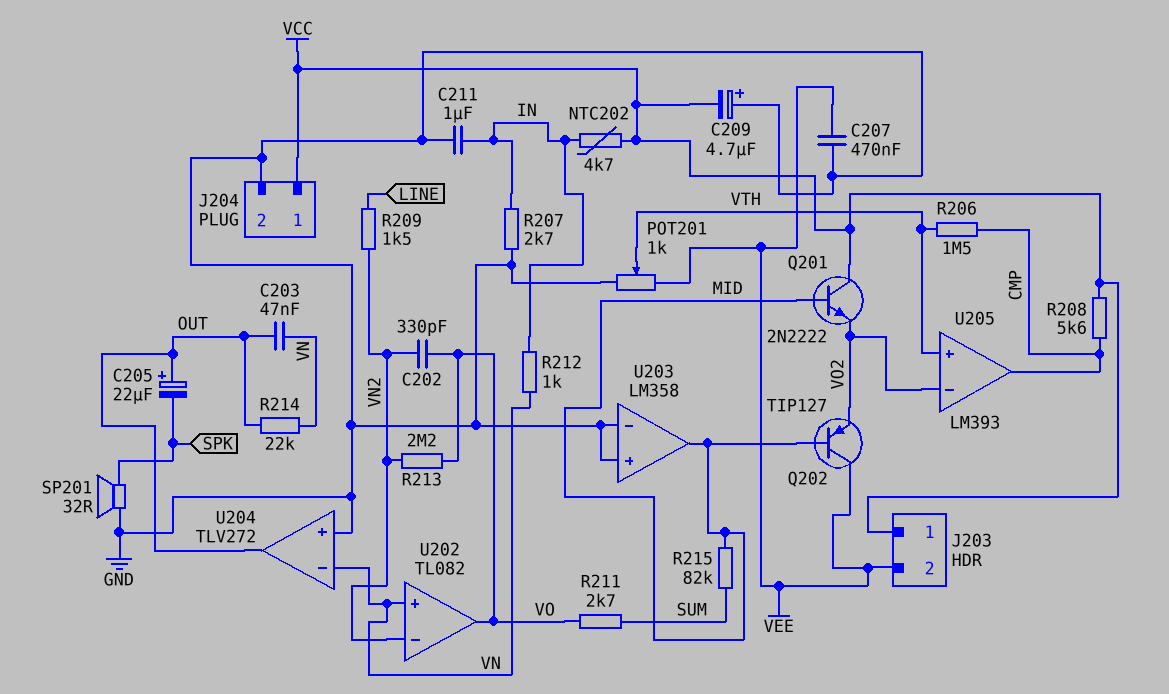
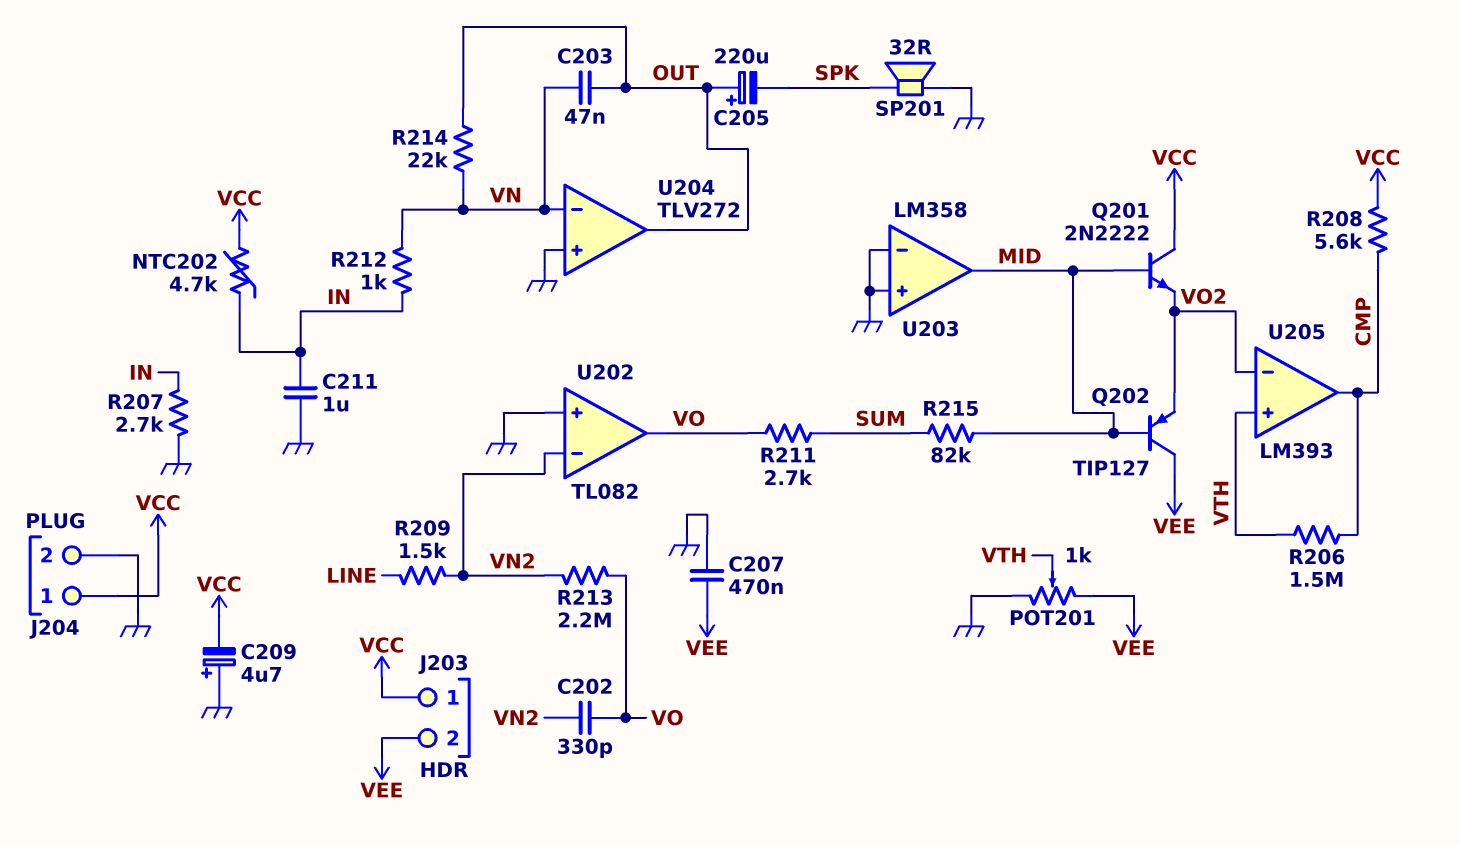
C205: 22uF (plus OUT, minus SPK) -> 220uF (plus OUT, minus SPK)
U202 pin in+: VN -> GND

